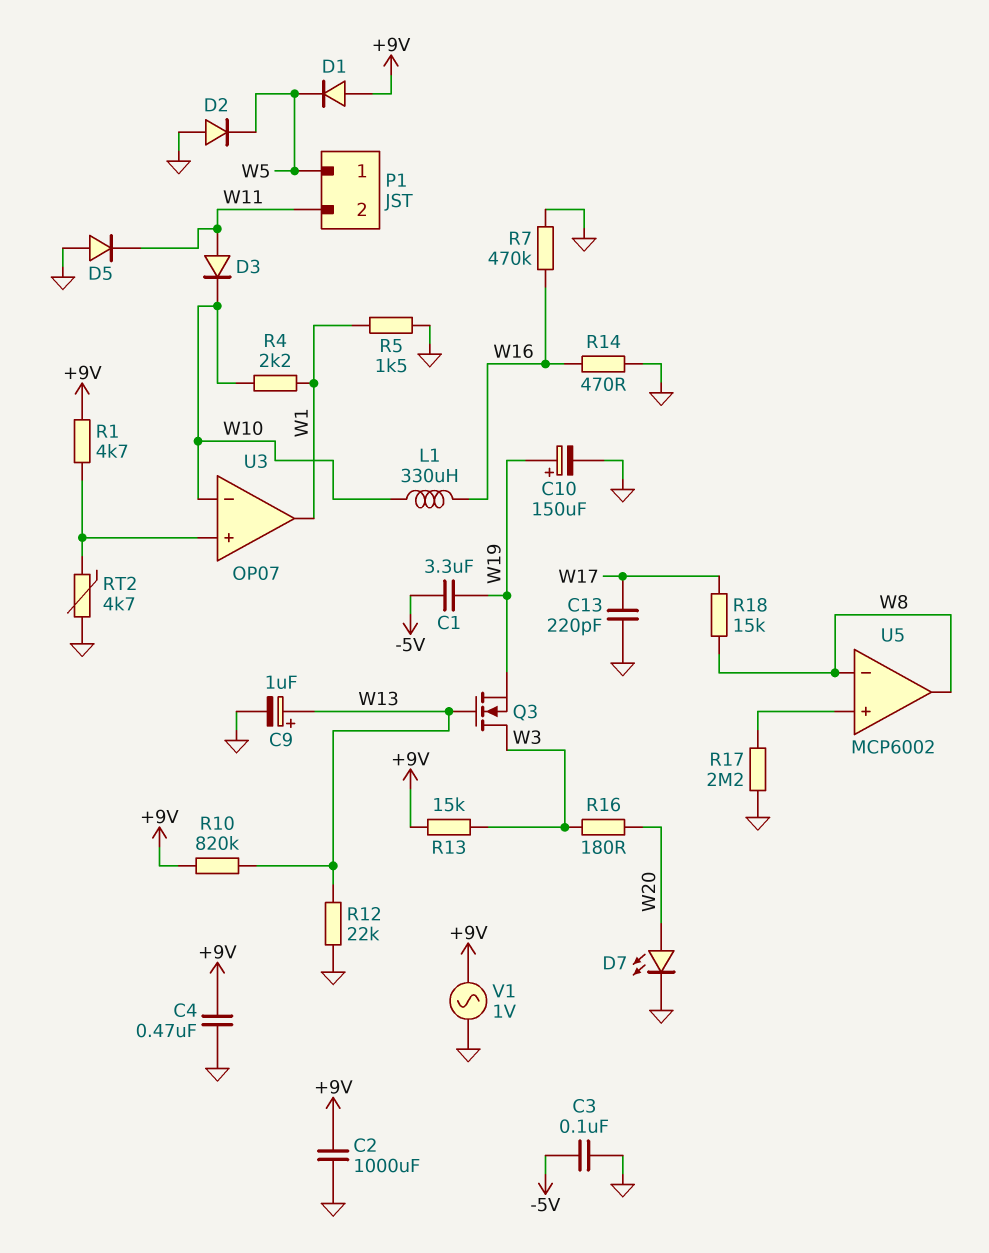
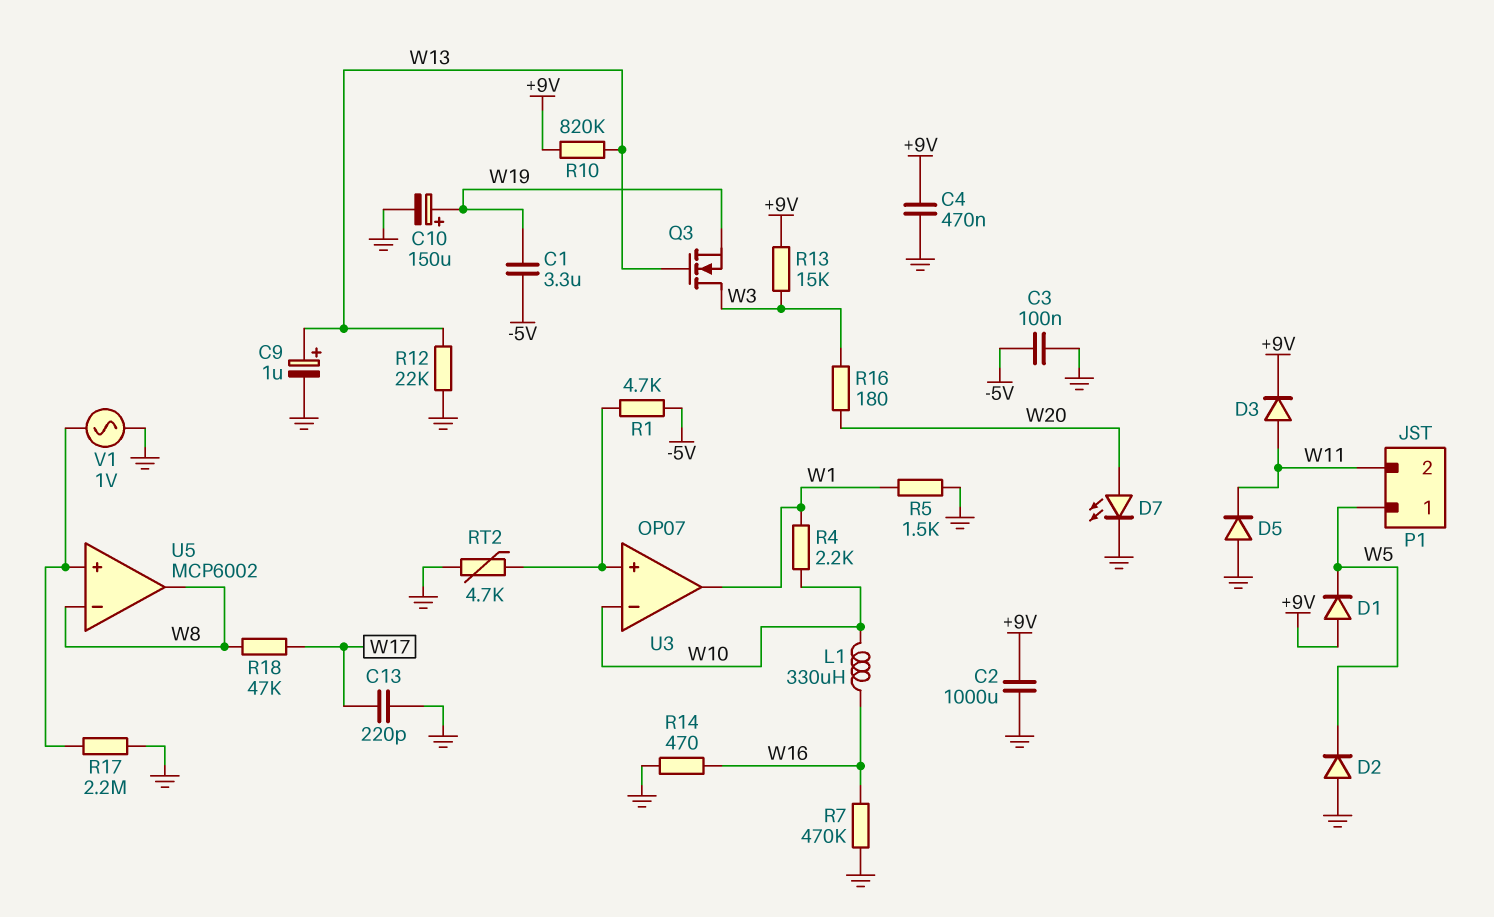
D3: diode (A W11, K W10) -> diode (A W11, K +9V)
R1: 4.7k (+9V, U3/in+) -> 4.7k (-5V, U3/in+)
R18: 15k (W8, W17) -> 47k (W8, W17)
V1: AC 1V (+9V, GND) -> AC 1V (GND, U5/in+)

